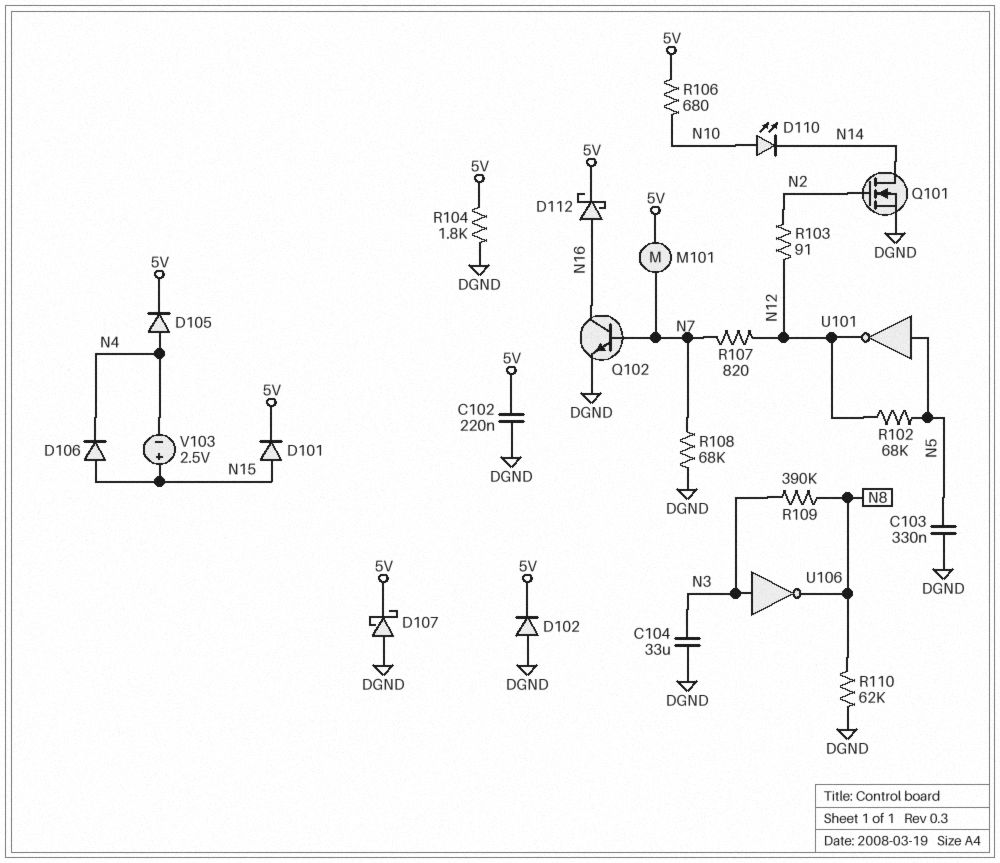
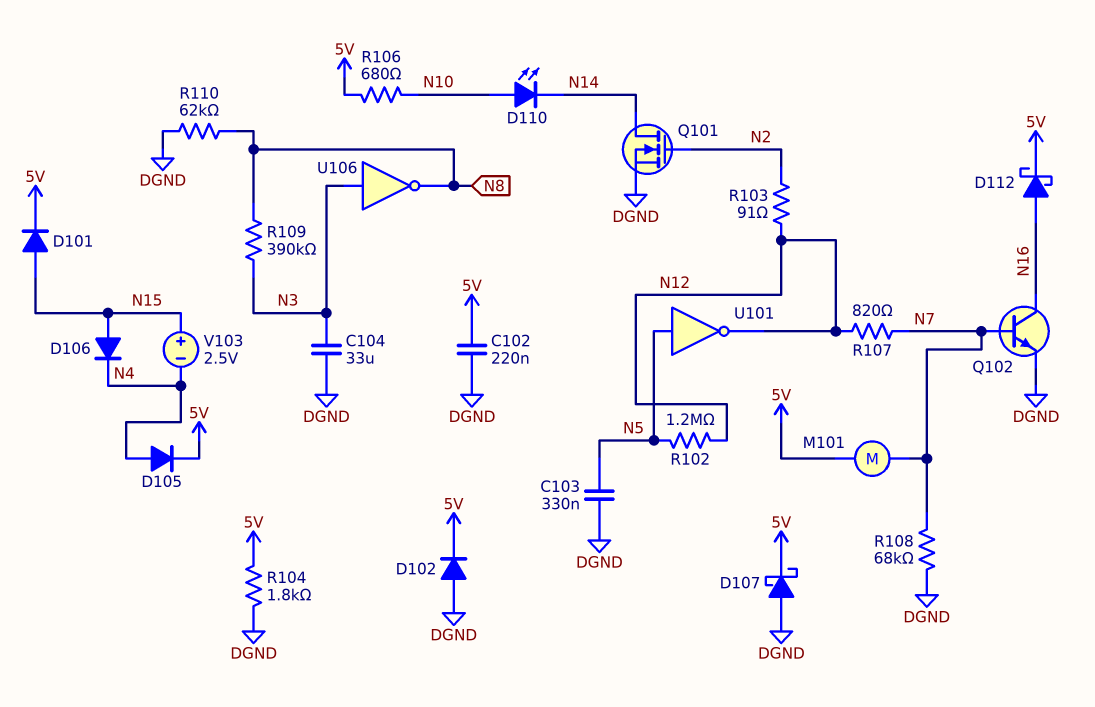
R102: 68k (N5, N12) -> 1.2M (N5, N12)

